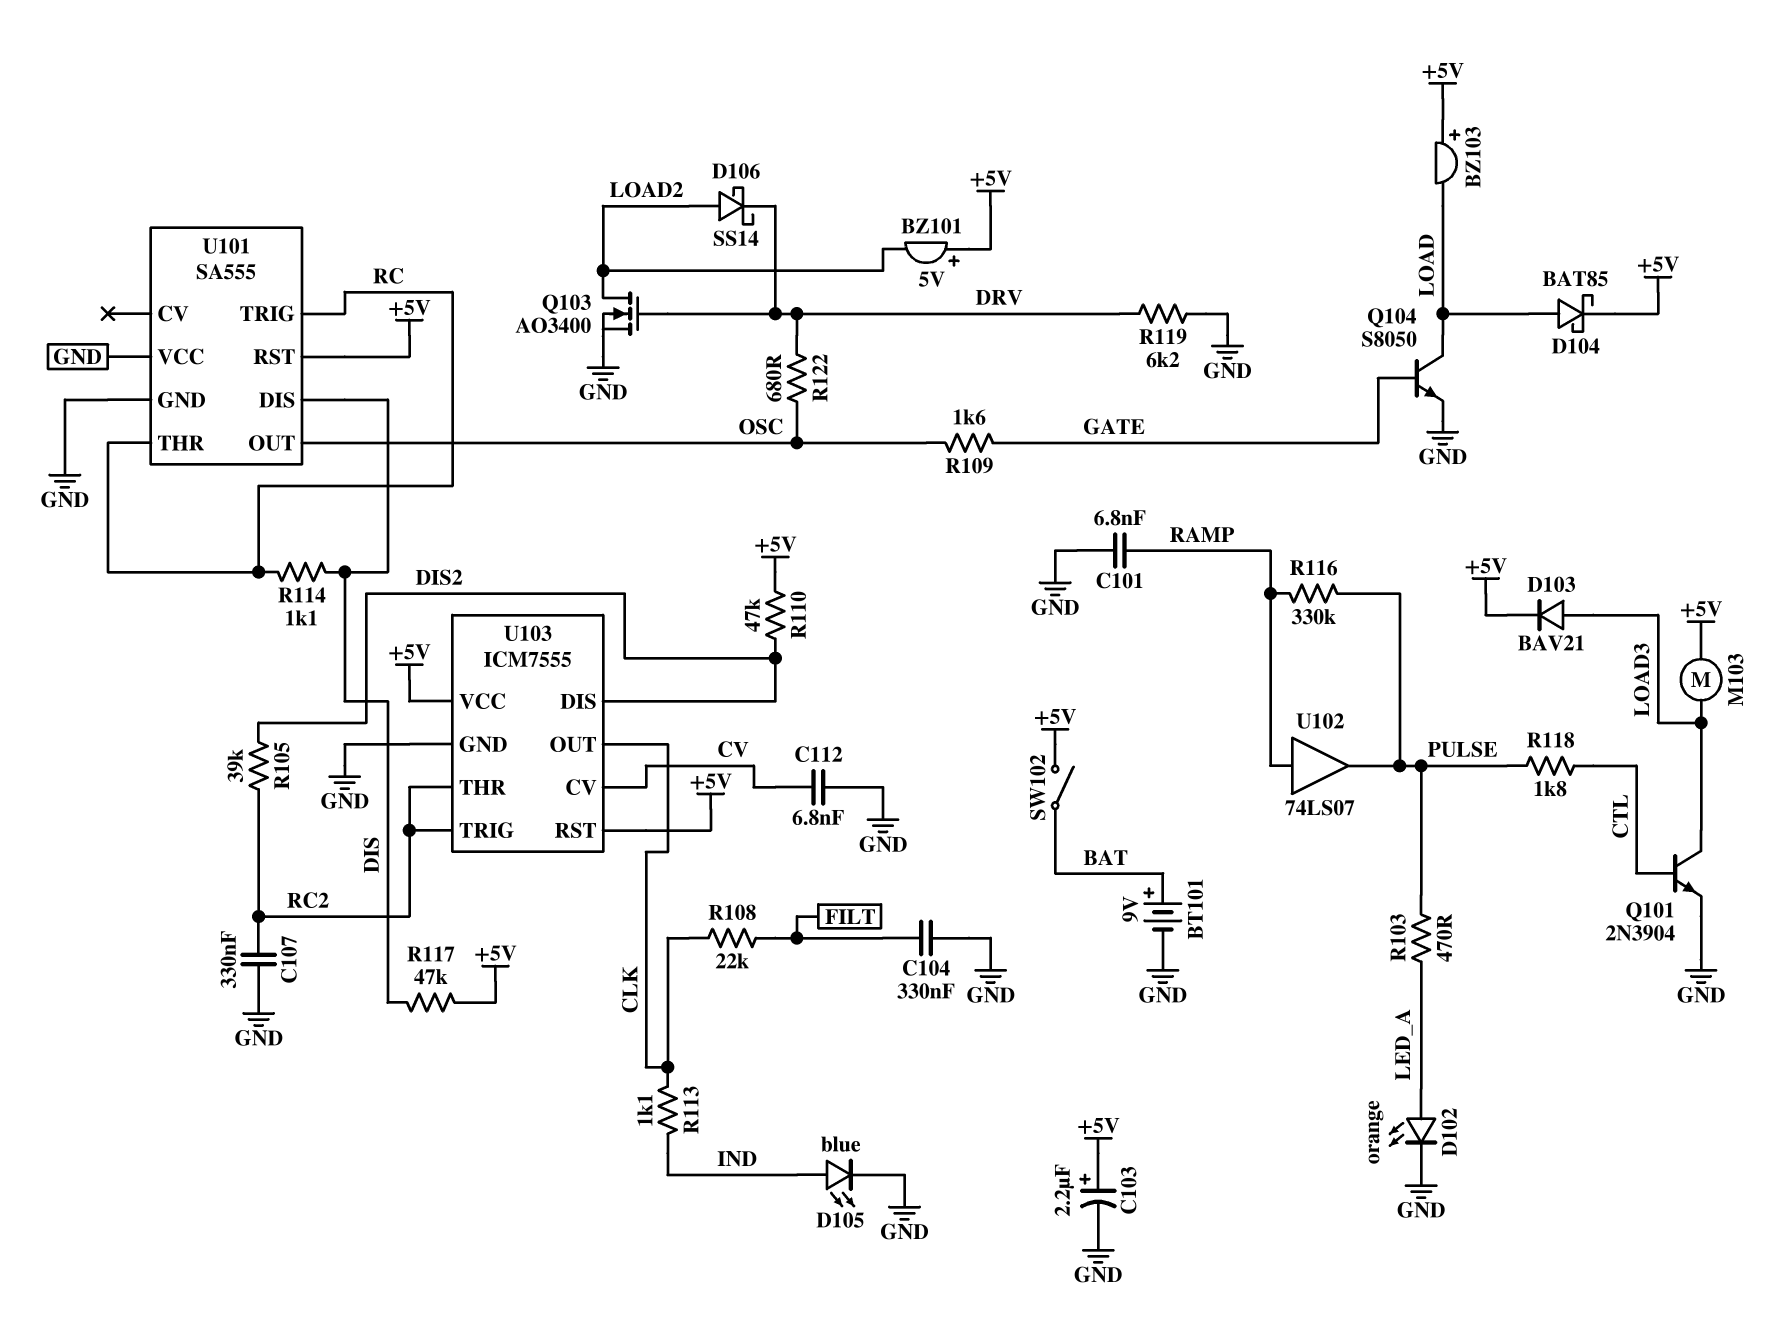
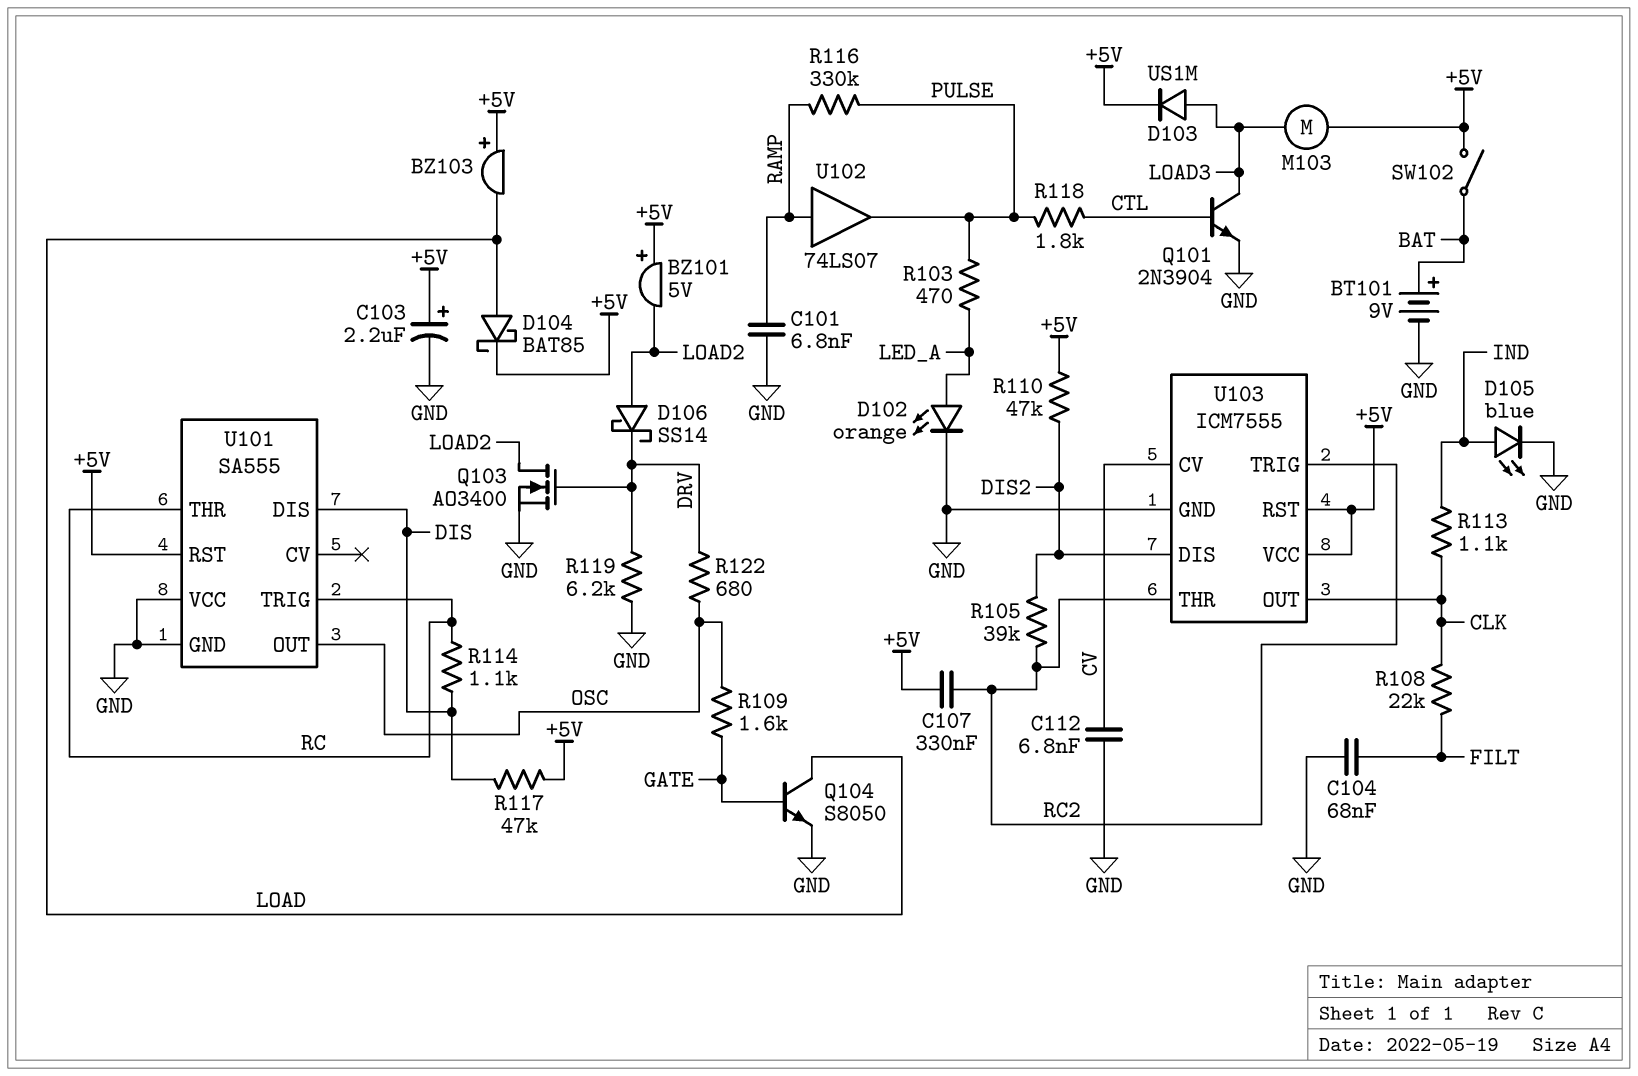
C104: 330nF (FILT, GND) -> 68nF (FILT, GND)
C107: 330nF (GND, RC2) -> 330nF (+5V, RC2)
D103: diode BAV21 (A LOAD3, K +5V) -> diode US1M (A LOAD3, K +5V)

